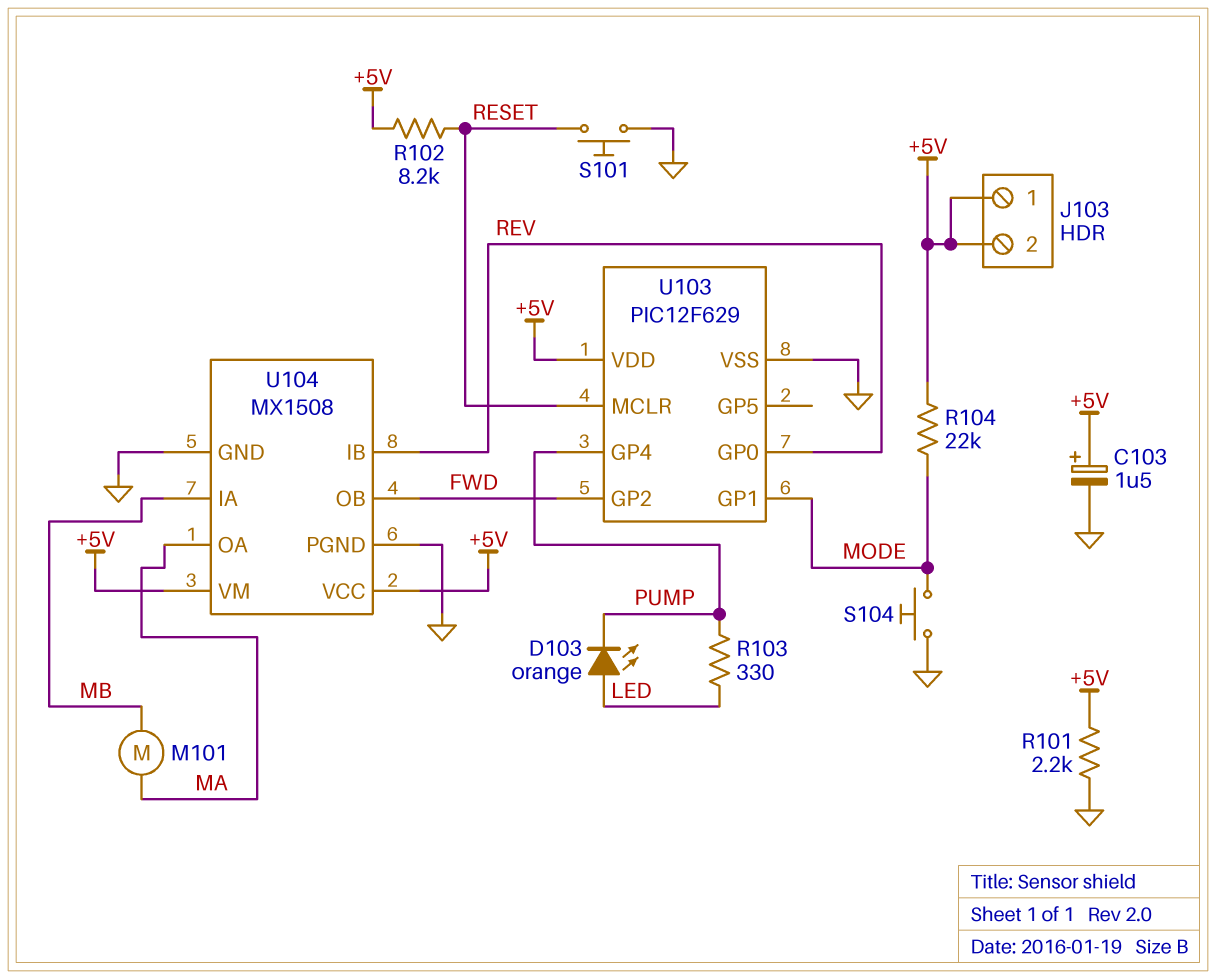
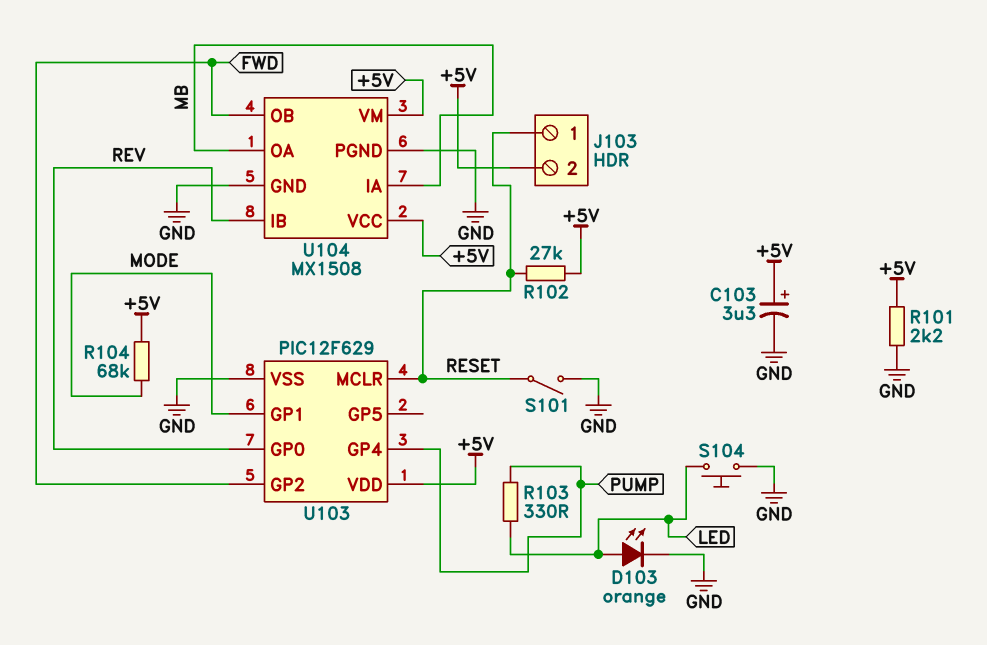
C103: 1.5uF (plus +5V, minus GND) -> 3.3uF (plus +5V, minus GND)
D103: LED orange (A LED, K PUMP) -> LED orange (A LED, K GND)
J103 pin 1: +5V -> RESET
M101: motor (MA, MB) -> none
R102: 8.2k (+5V, RESET) -> 27k (+5V, RESET)
R104: 22k (+5V, MODE) -> 68k (+5V, MODE)
S101: button (GND, RESET) -> switch (GND, RESET)
S104: button (GND, MODE) -> button (GND, LED)
U104 pin OA: MA -> MB

